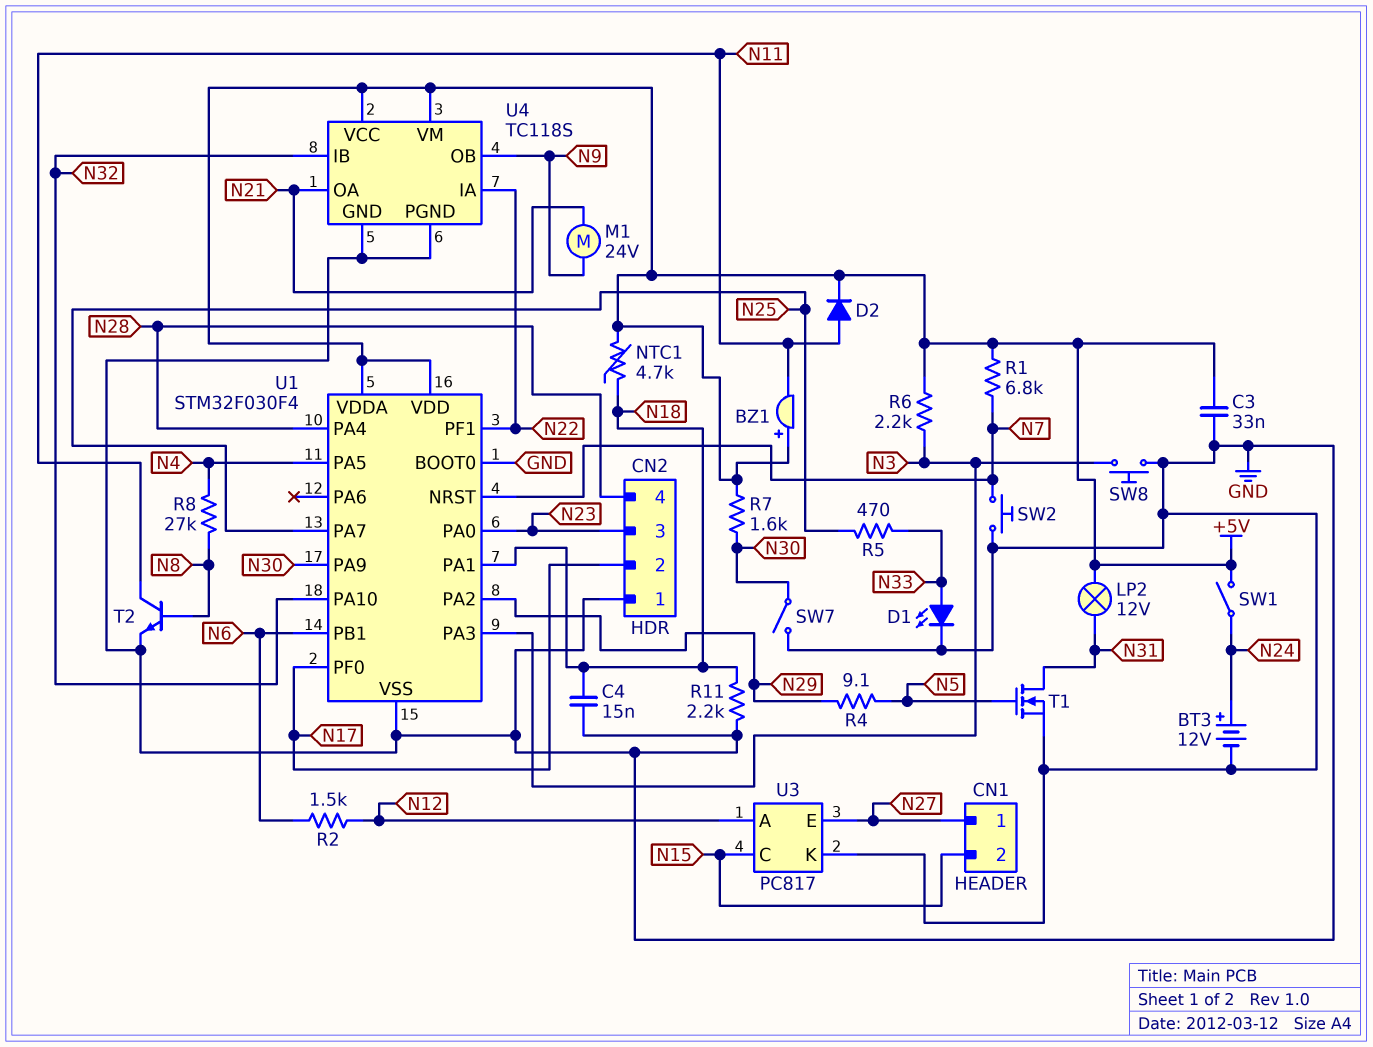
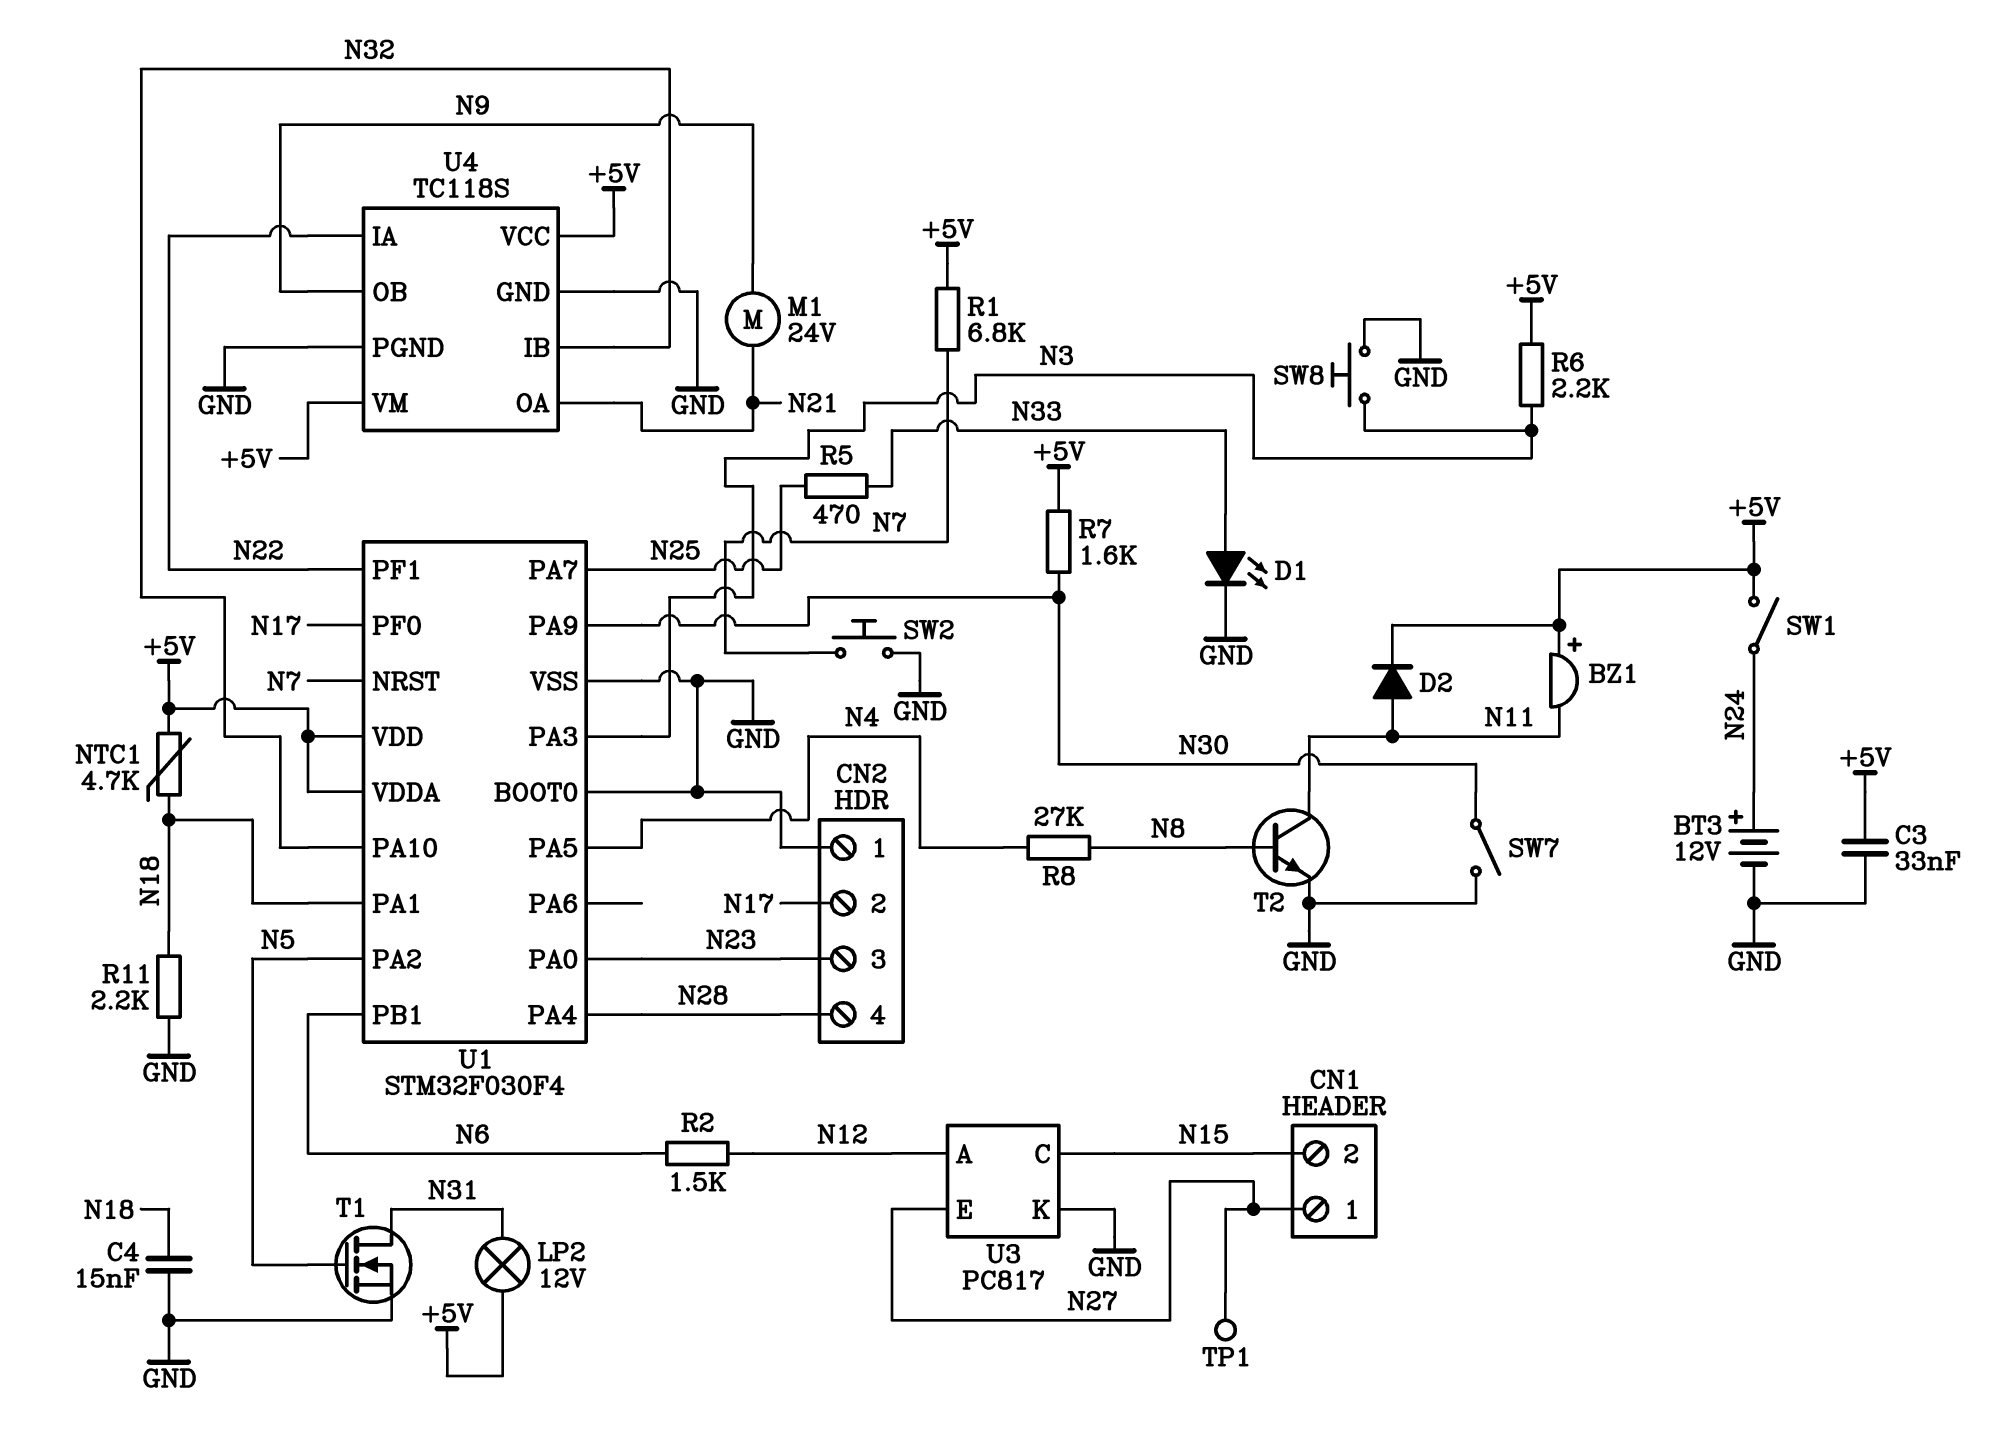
R4: 9.1 (N5, N29) -> none
TP1: none -> test point (N27)
U1 pin PA2: N29 -> N5

